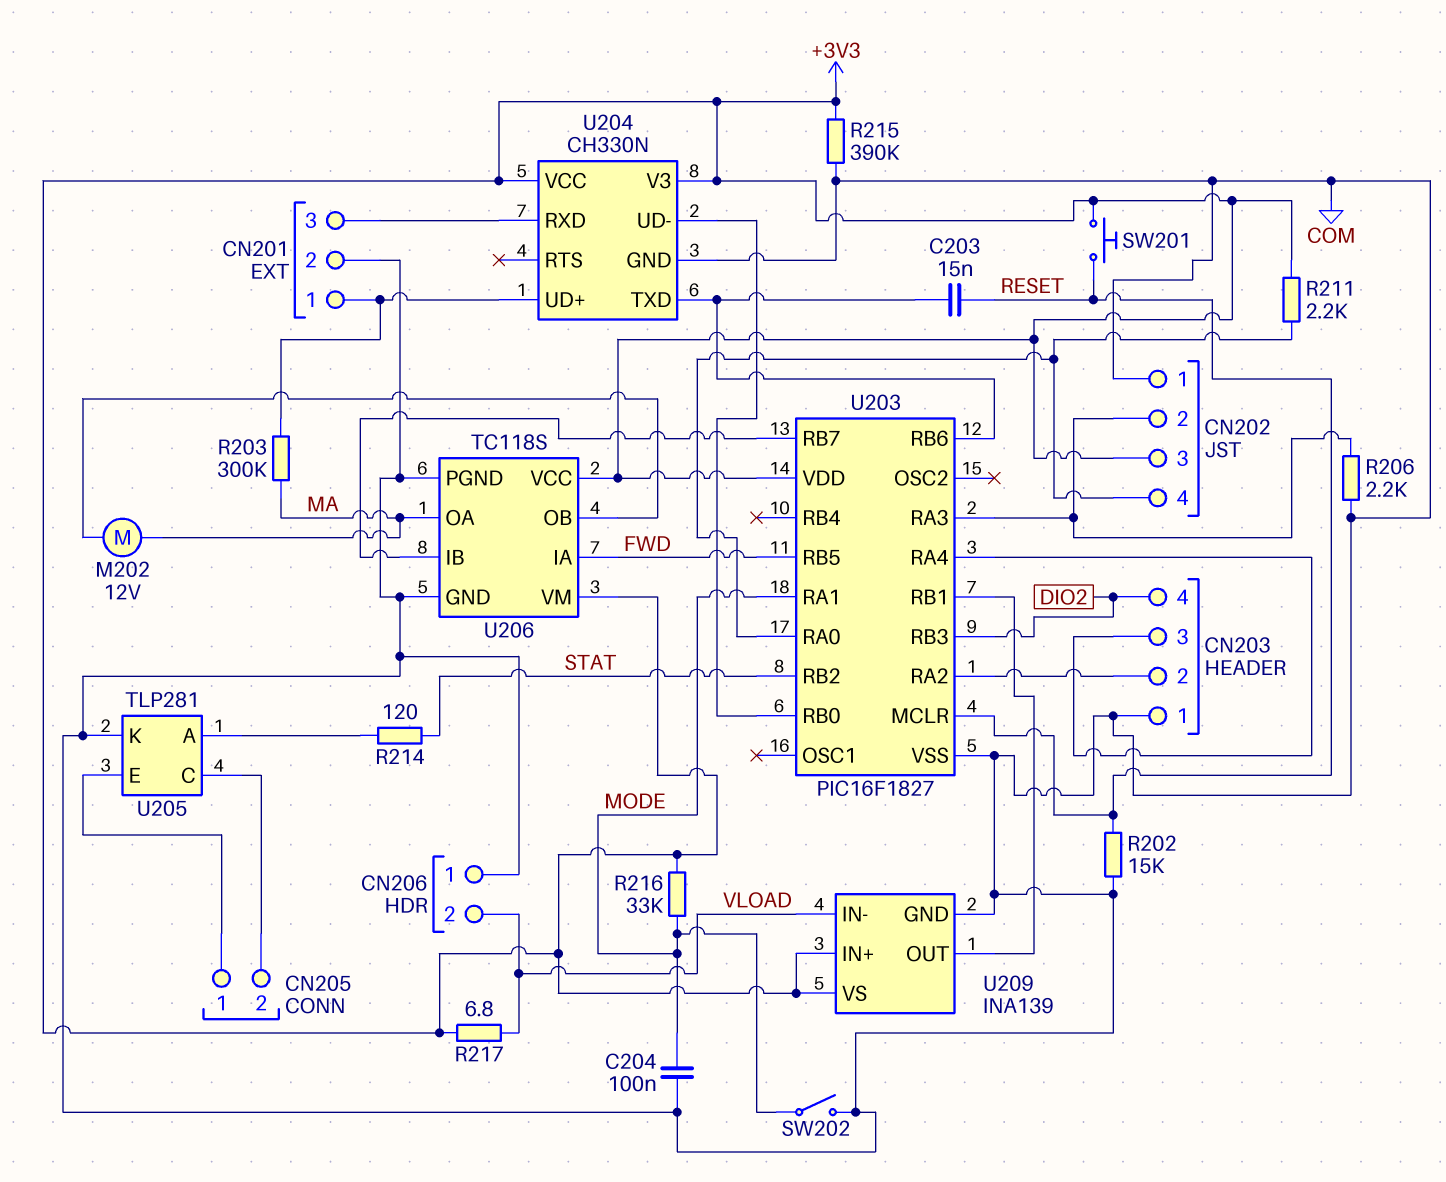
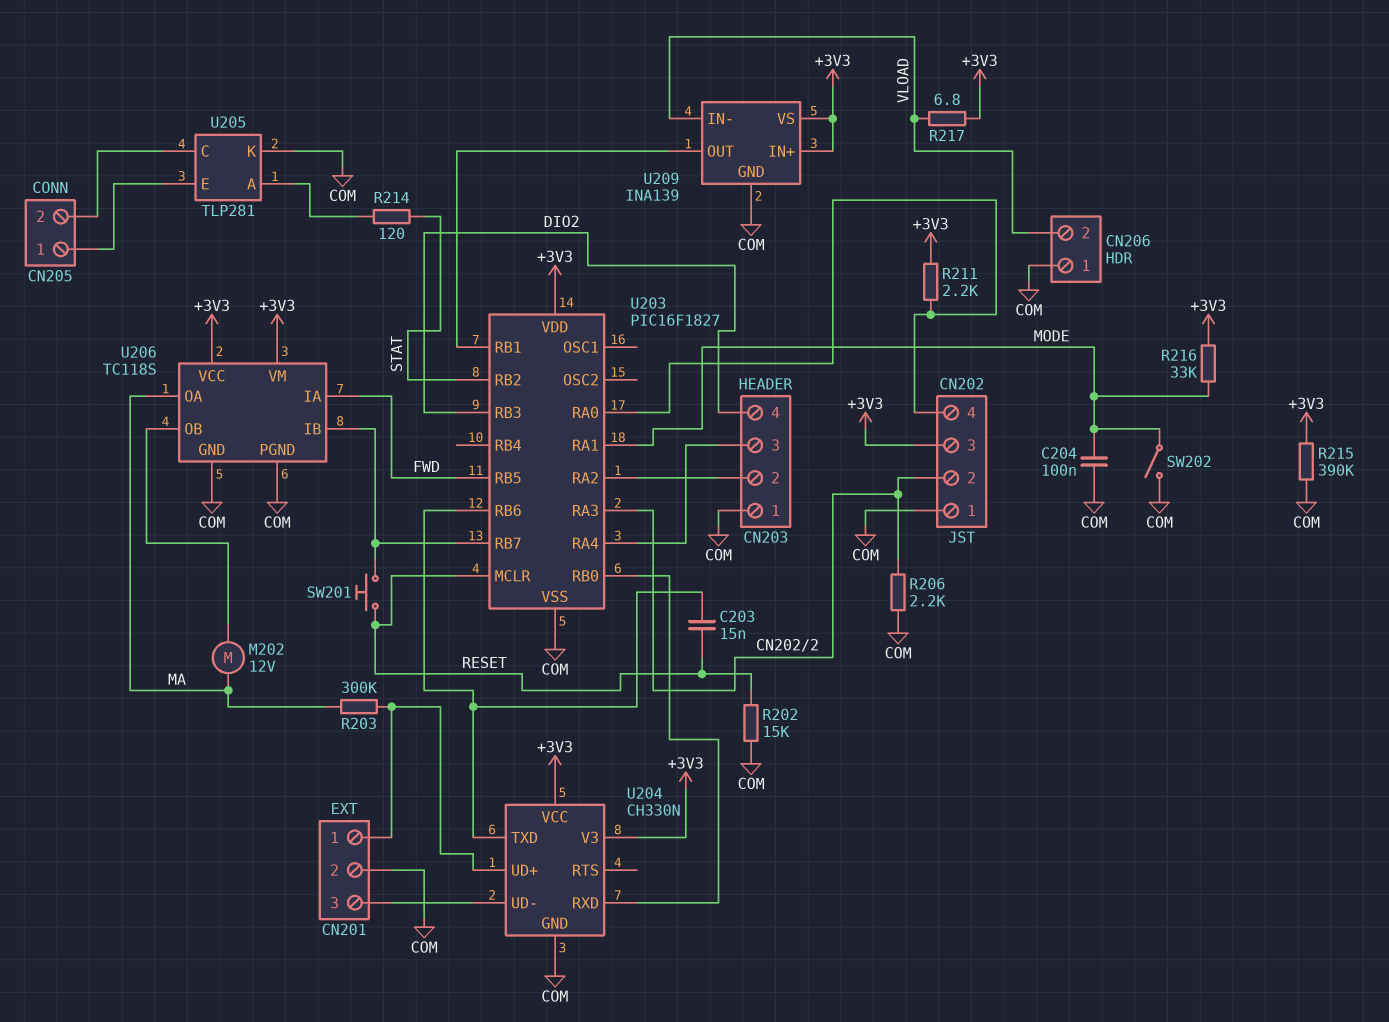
SW201: button (+3V3, RESET) -> button (RESET, U203/RB7)
U204 pin RXD: CN201/3 -> U203/RB0
U204 pin UD-: U203/RB0 -> CN201/3

